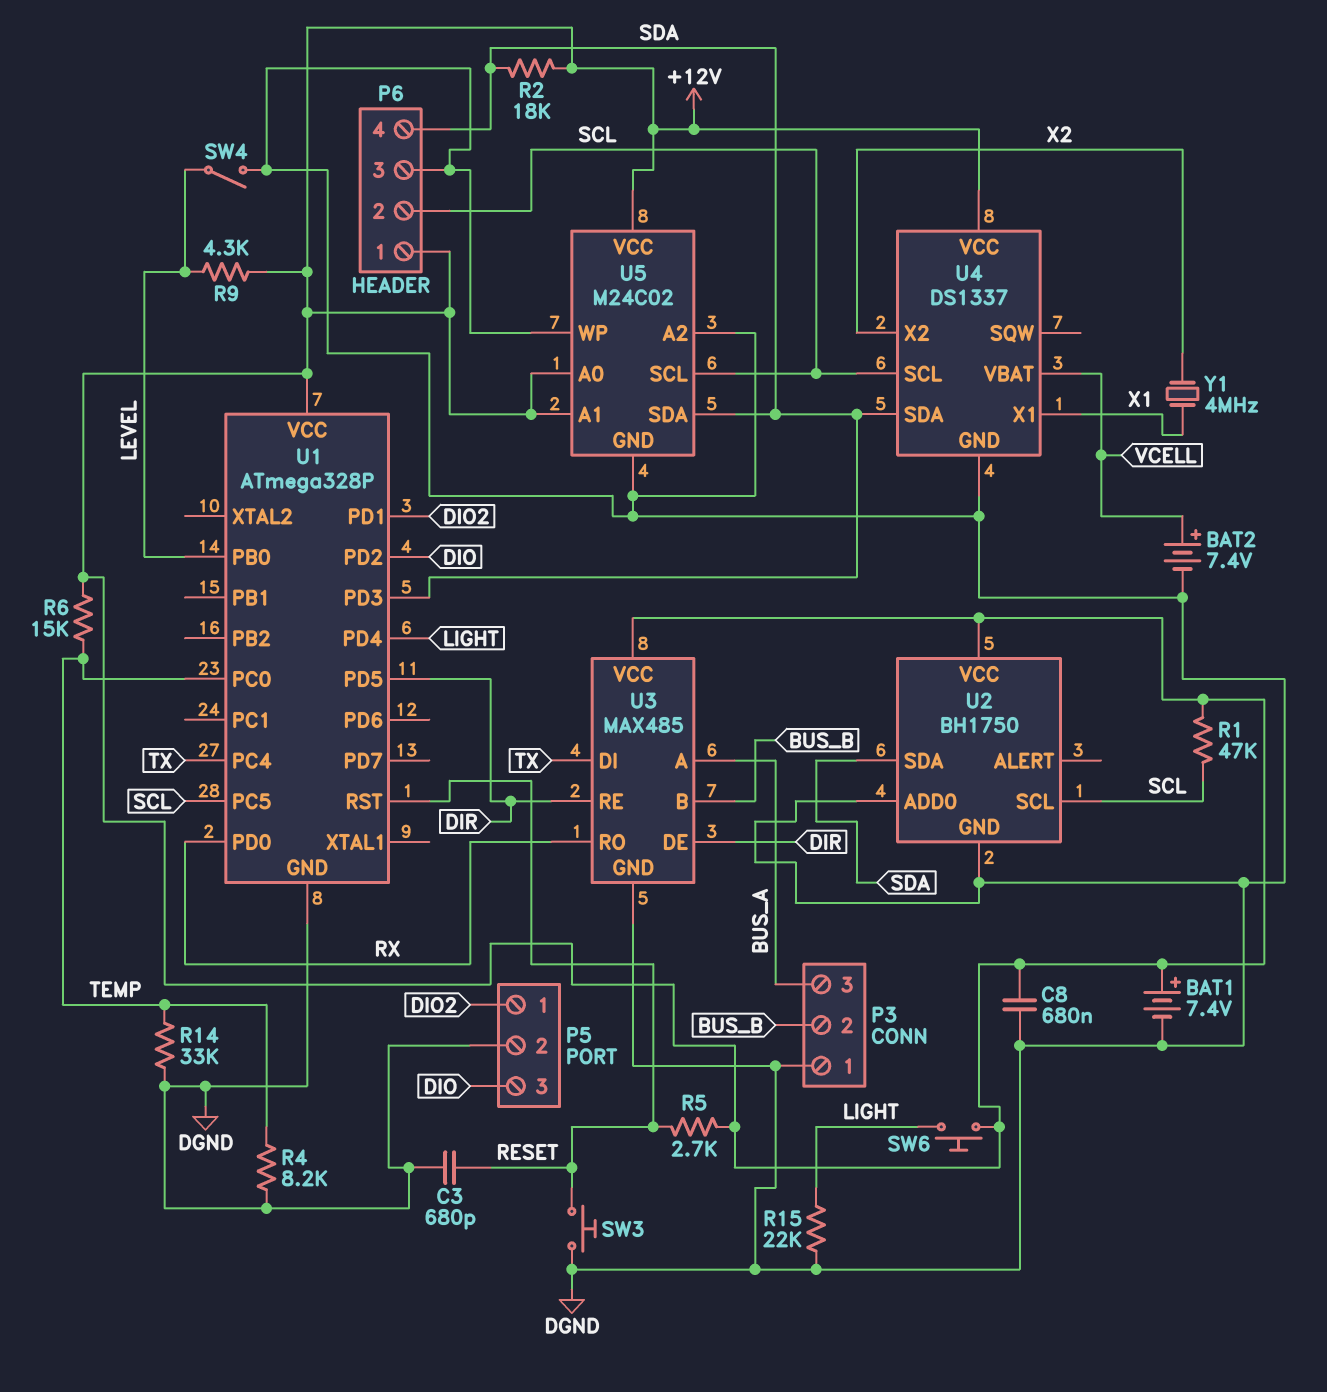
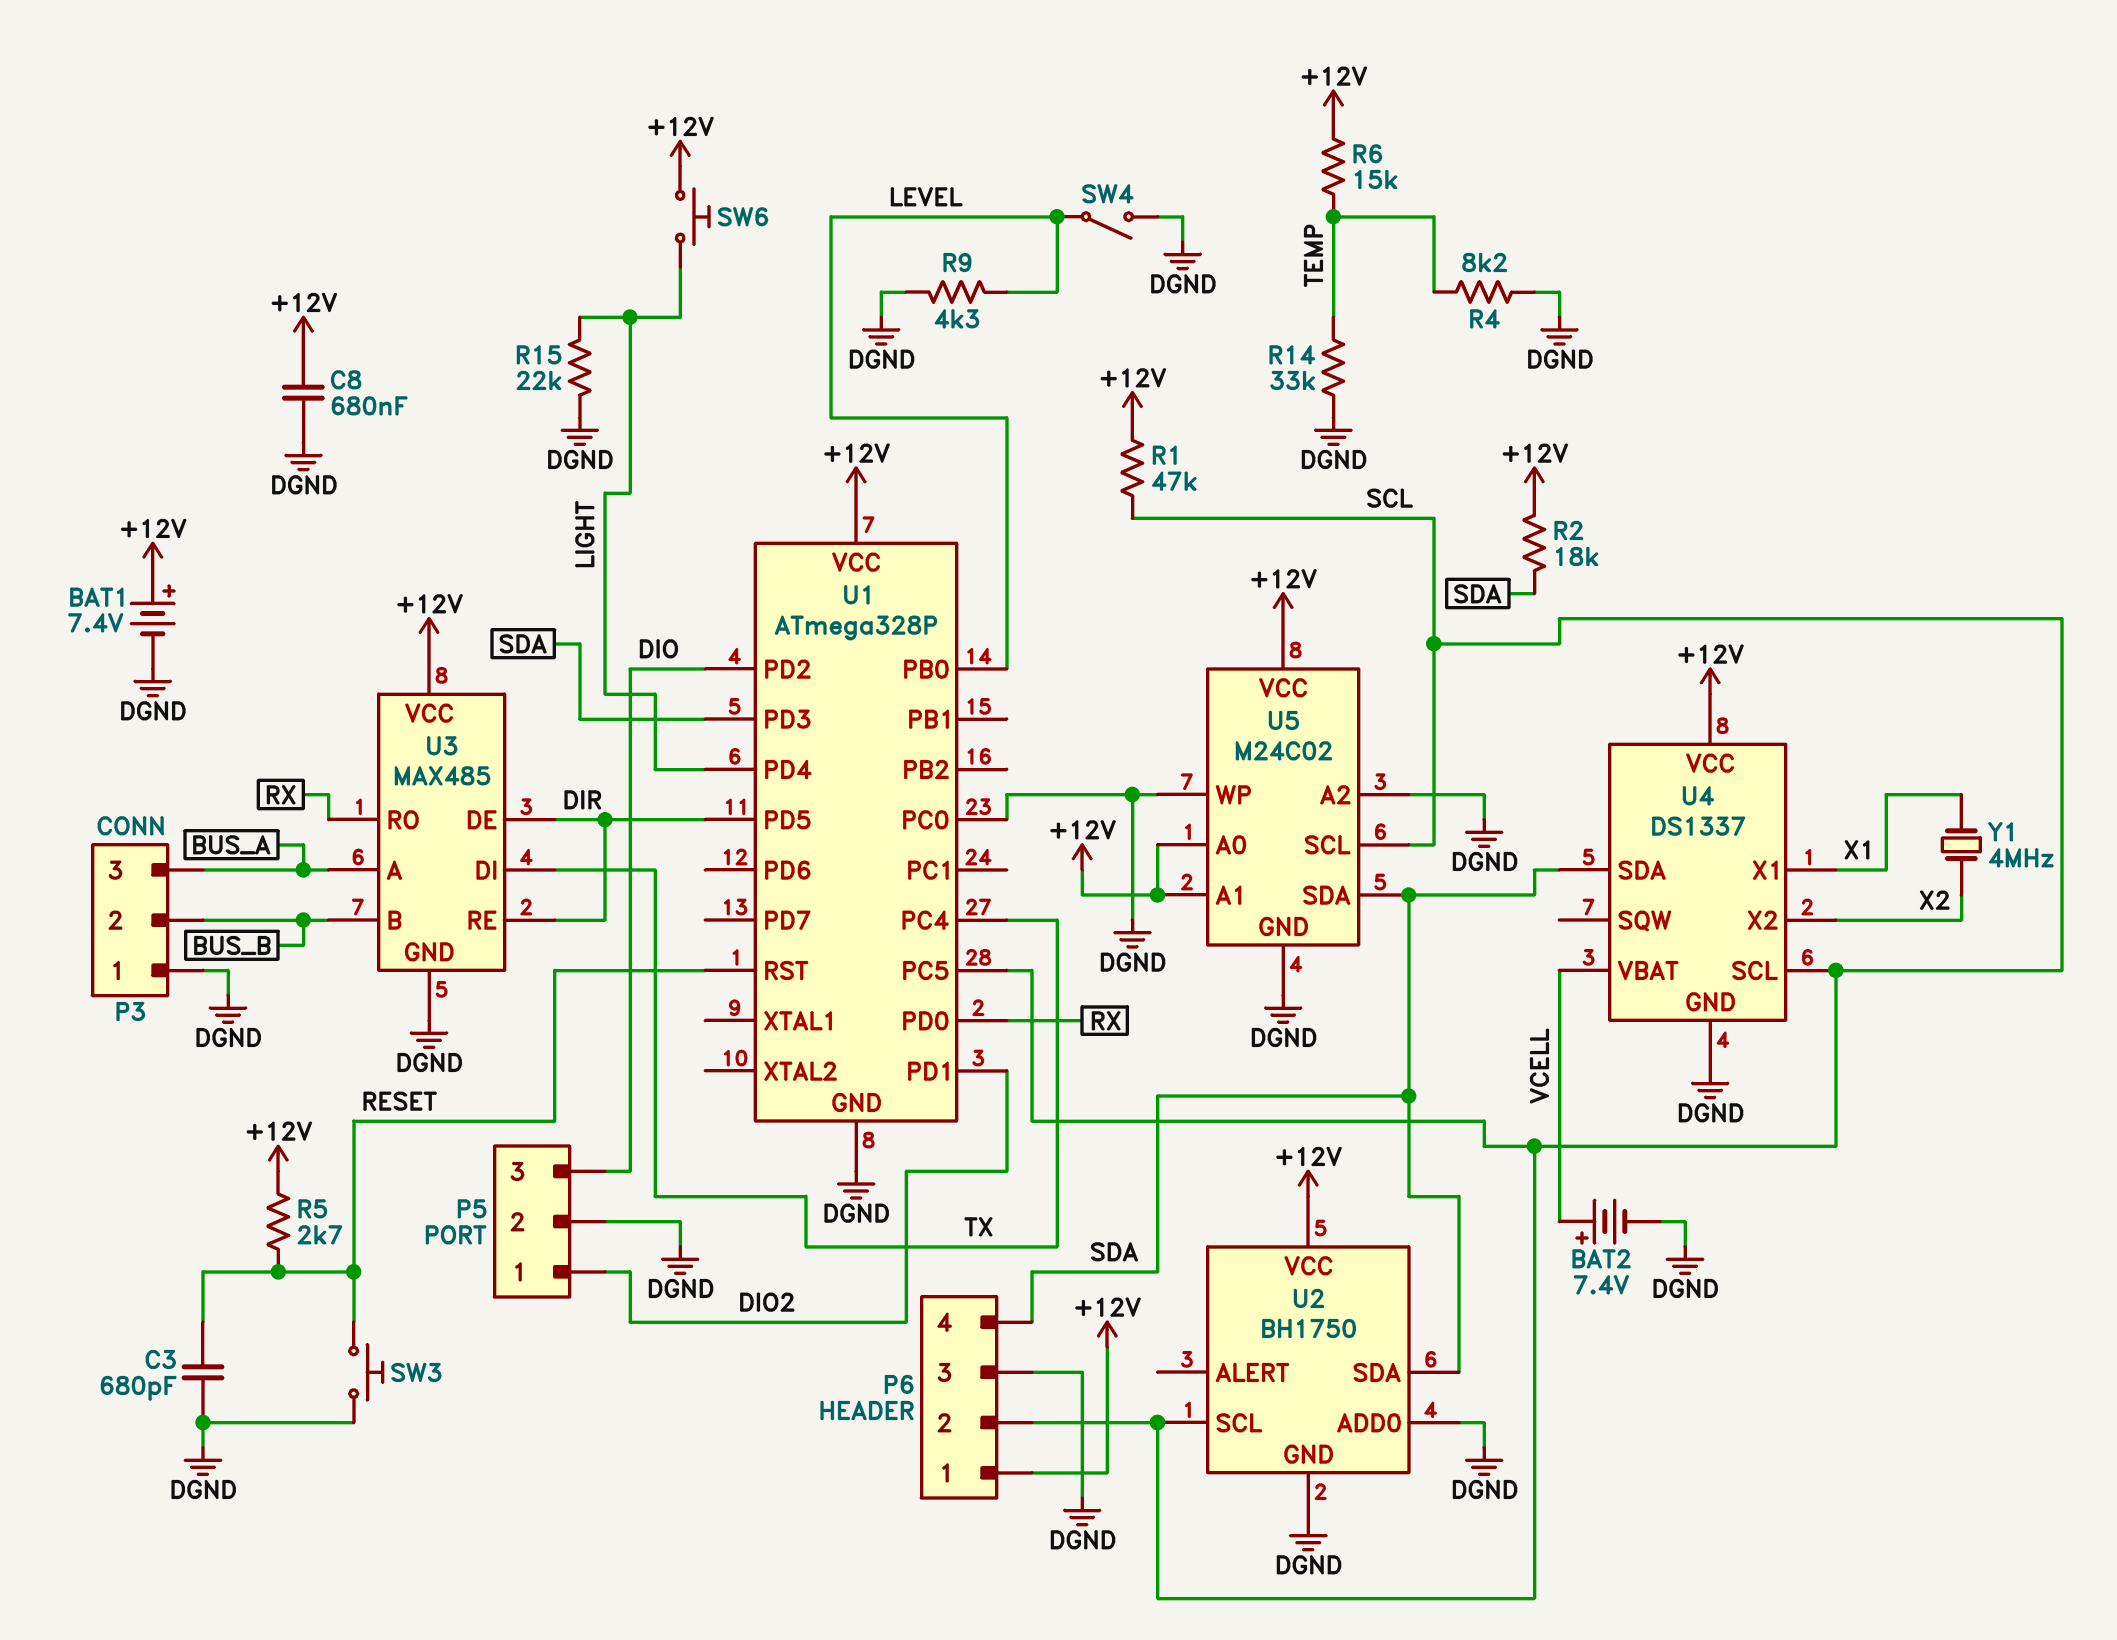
R9: 4.3k (+12V, LEVEL) -> 4.3k (DGND, LEVEL)
U1 pin PC0: TEMP -> DGND

